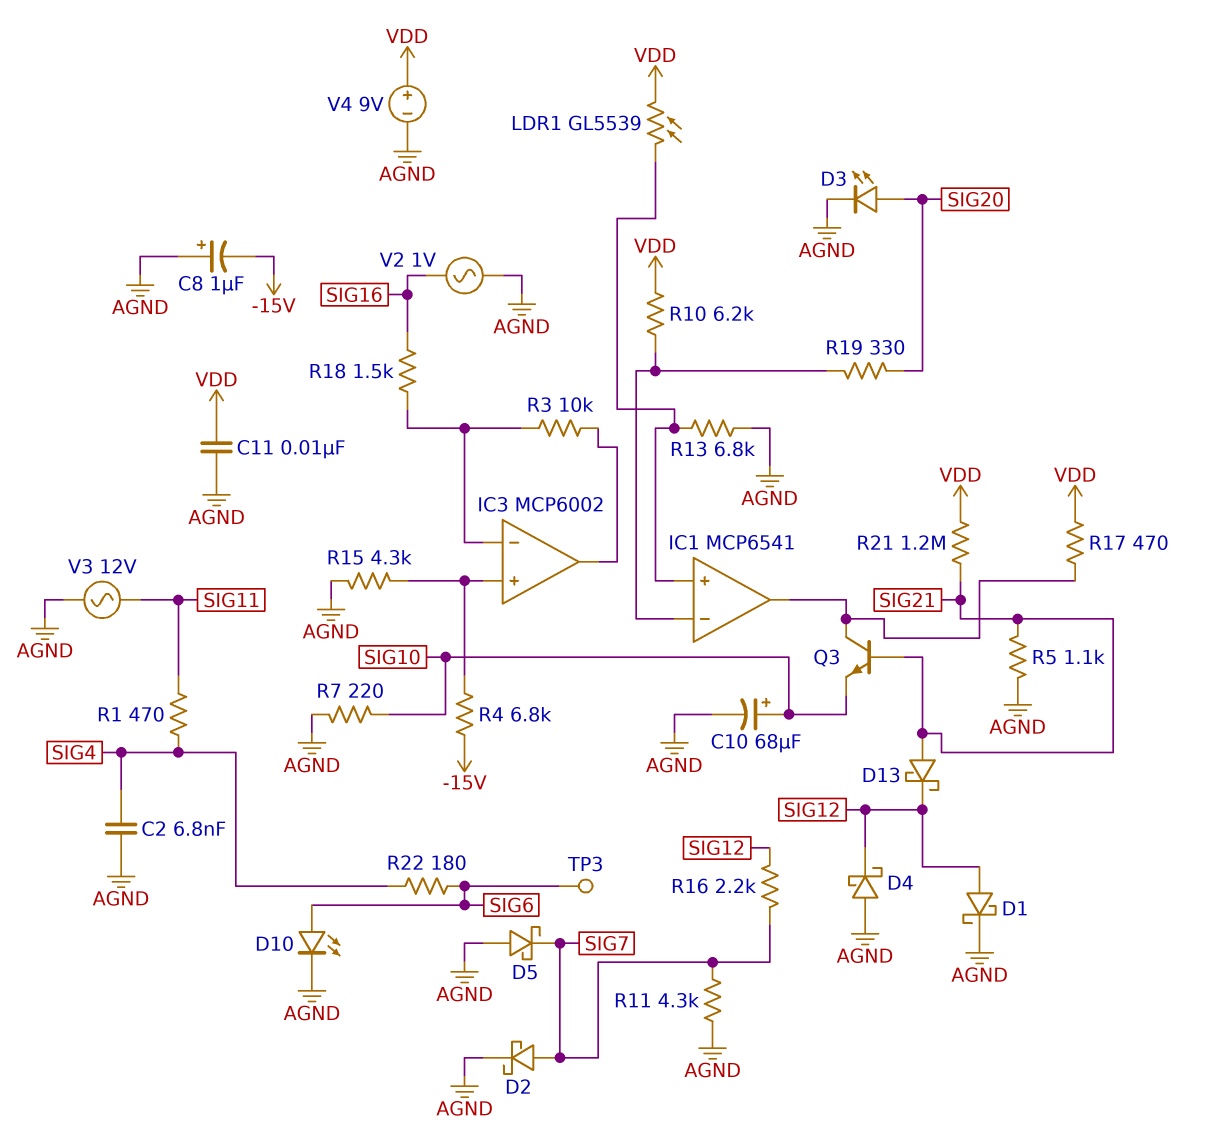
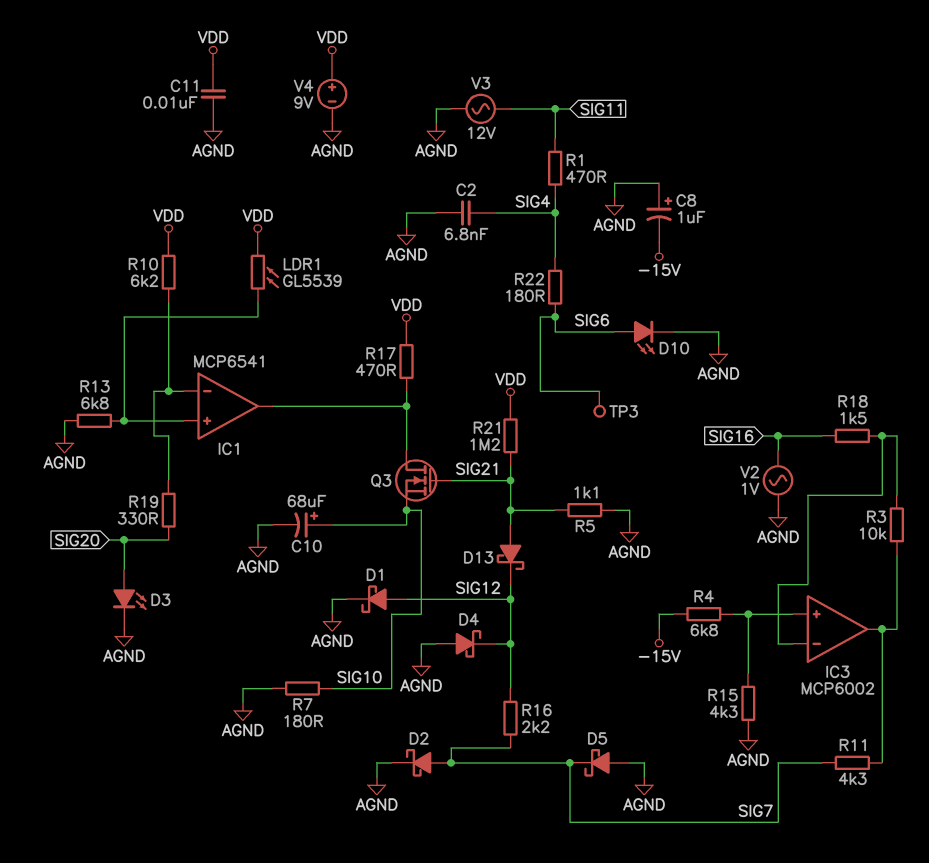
Q3: NPN (B SIG21, C IC1/out, E SIG10) -> NMOS (G SIG21, D IC1/out, S SIG10)
R7: 220 (AGND, SIG10) -> 180 (AGND, SIG10)
R11: 4.3k (AGND, SIG7) -> 4.3k (IC3/out, SIG7)

